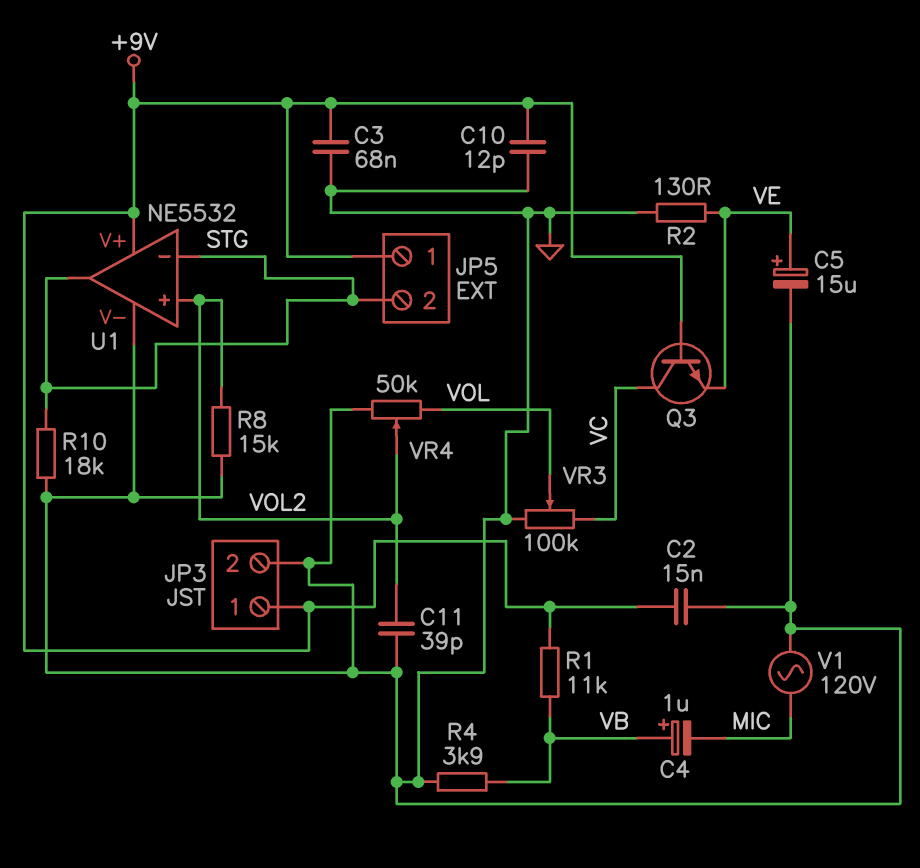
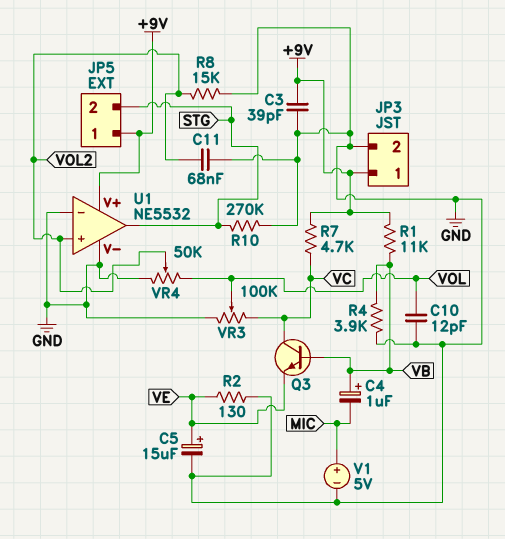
C2: 15nF (+9V, GND) -> none
C3: 68nF (+9V, GND) -> 39pF (+9V, GND)
C10: 12pF (+9V, GND) -> 12pF (GND, VOL)
C11: 39pF (GND, VOL2) -> 68nF (GND, VOL2)
Q3: NPN (B +9V, C VC, E VE) -> NPN (B VB, C VC, E VE)
R7: none -> 4.7k (+9V, VC)
R10: 18k (GND, STG) -> 270k (GND, STG)
U1 pin in-: STG -> GND
V1: AC 120V (GND, MIC) -> 5V (plus MIC, minus GND)

